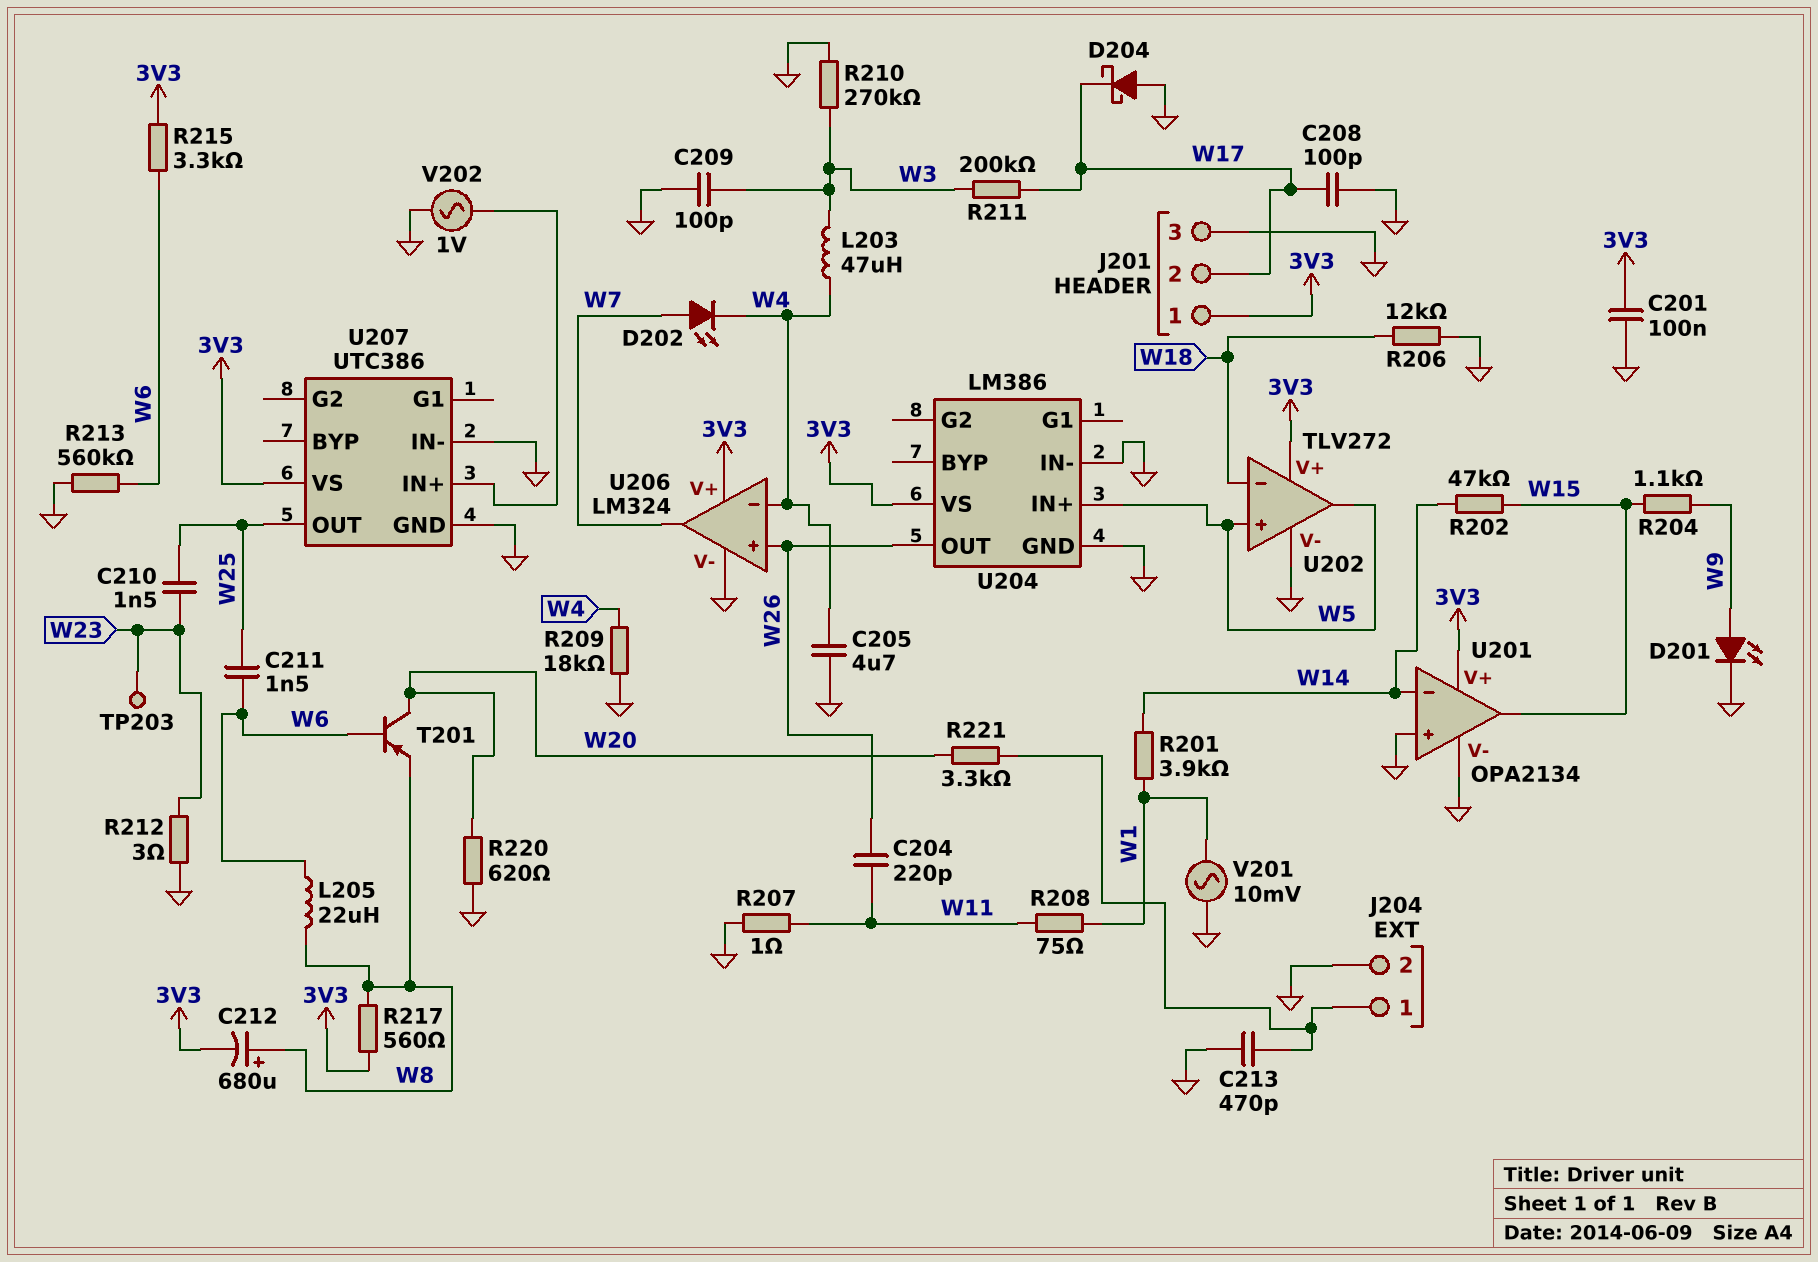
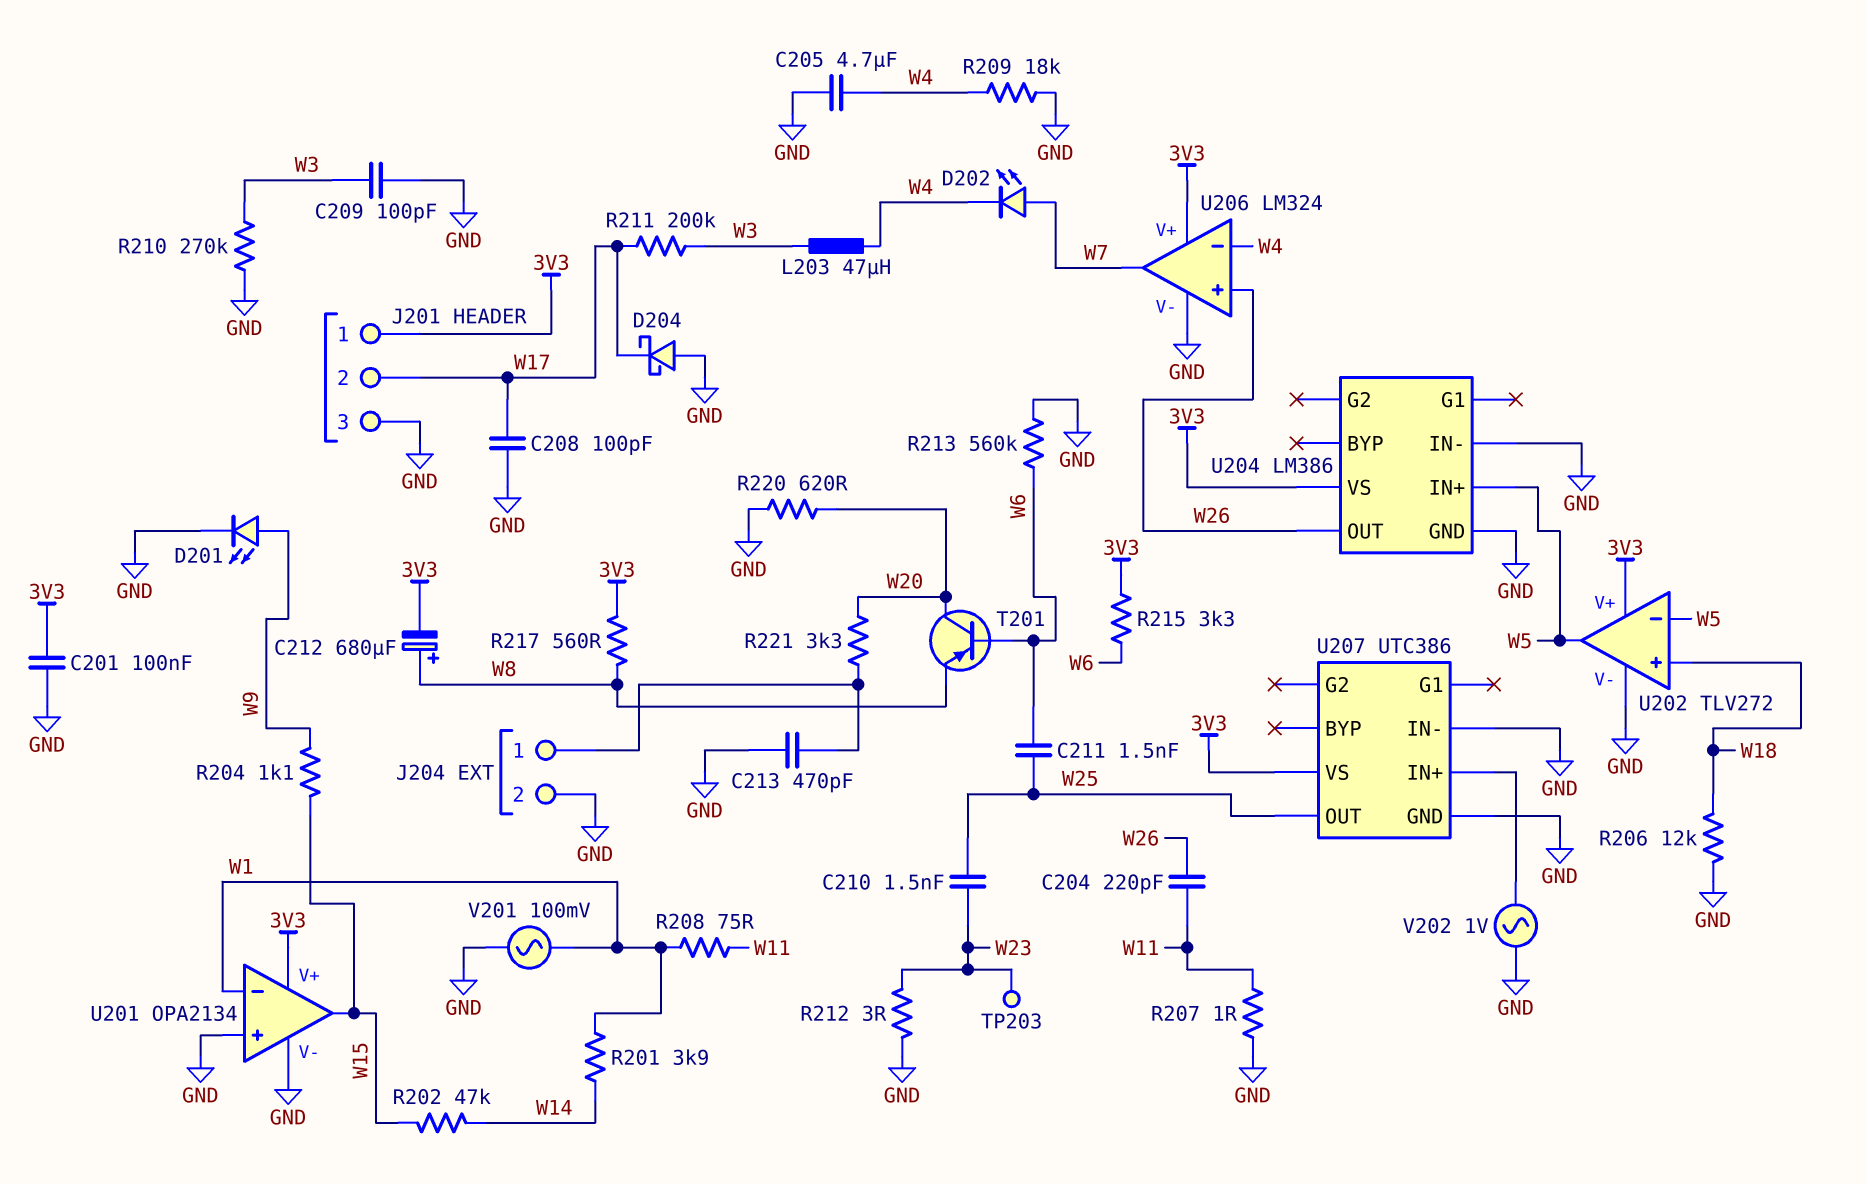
L205: 22uH (W6, W8) -> none
U201 pin in-: W14 -> W1
U202 pin in+: W5 -> W18
U202 pin in-: W18 -> W5
V201: AC 10mV (GND, W1) -> AC 100mV (GND, W1)

